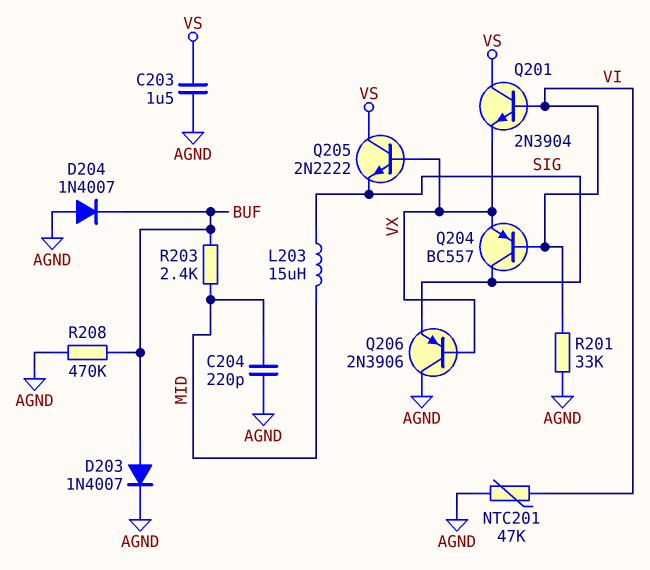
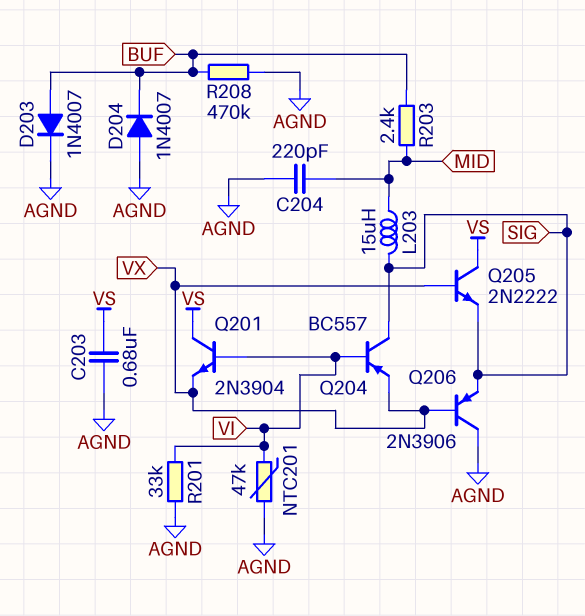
C203: 1.5uF (AGND, VS) -> 680nF (AGND, VS)

